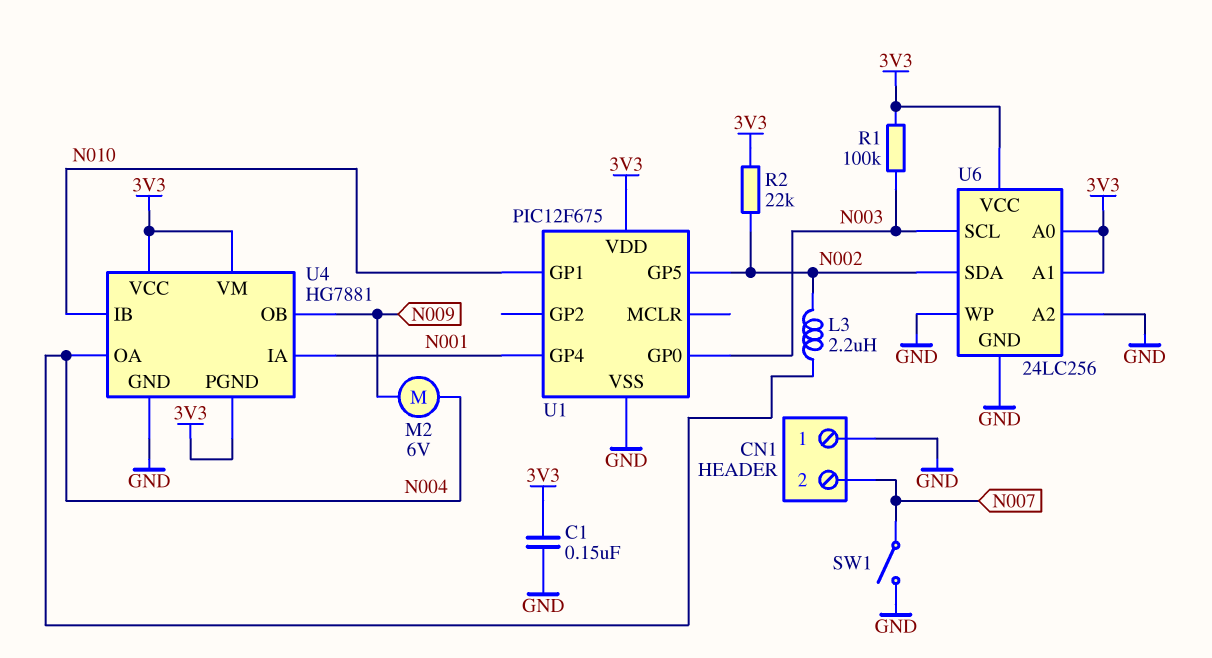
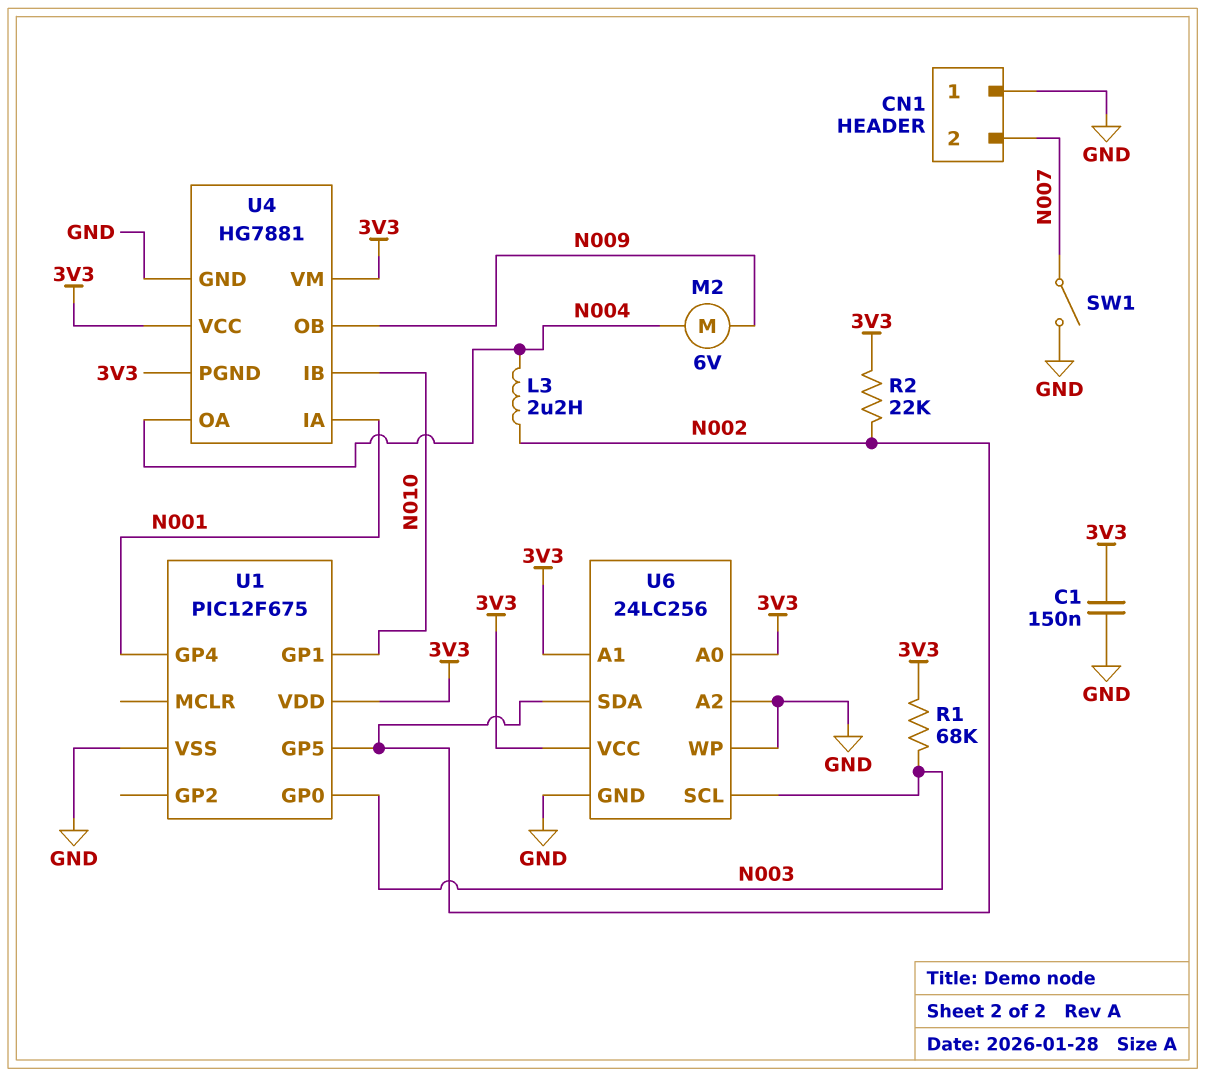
R1: 100k (3V3, N003) -> 68k (3V3, N003)

